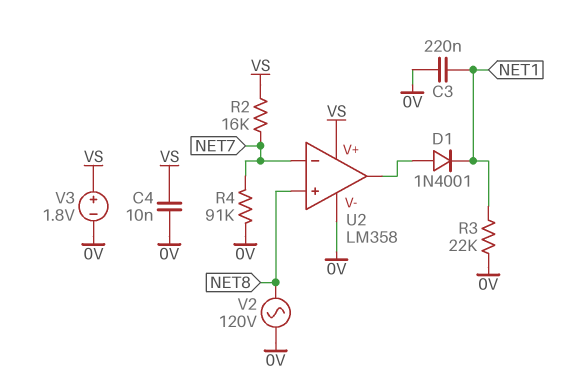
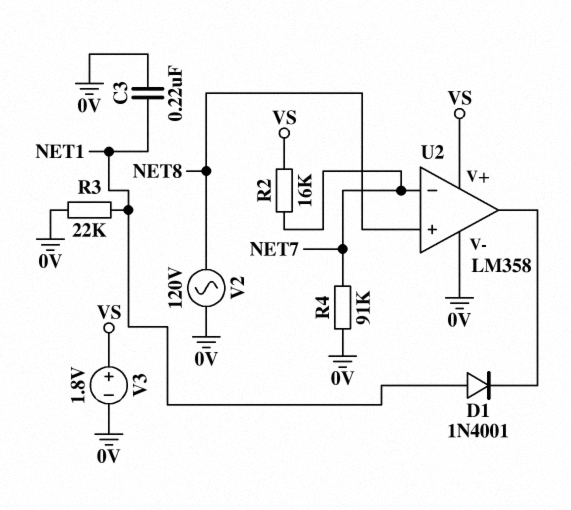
C4: 10nF (0V, VS) -> none
D1: diode 1N4001 (A U2/out, K NET1) -> diode 1N4001 (A NET1, K U2/out)

